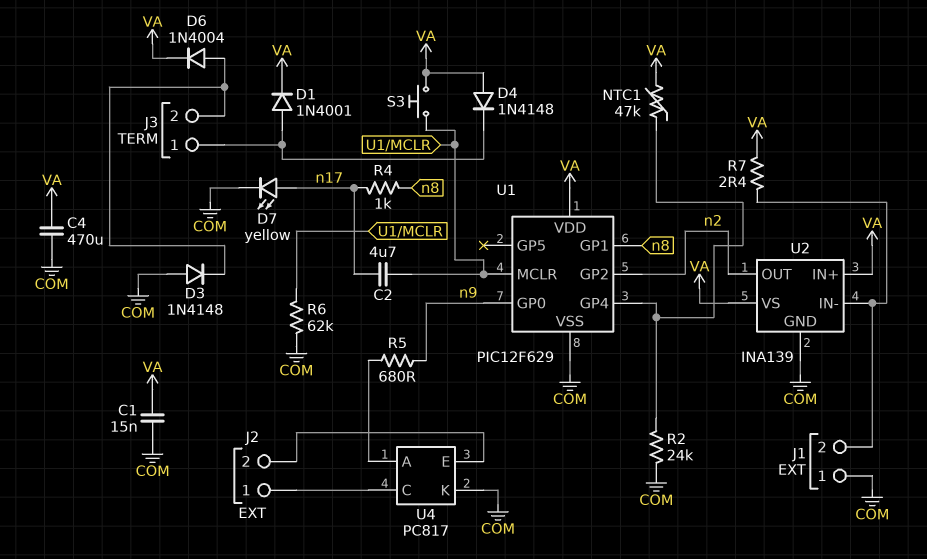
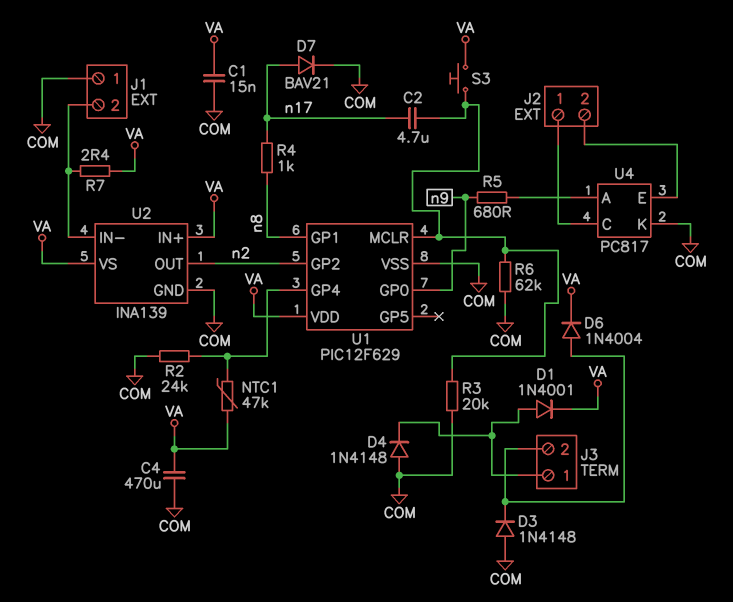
D4: diode 1N4148 (A VA, K J3/1) -> diode 1N4148 (A COM, K J3/1)
D7: LED yellow (A n17, K COM) -> diode BAV21 (A n17, K COM)
R3: none -> 20k (COM, U1/MCLR)

